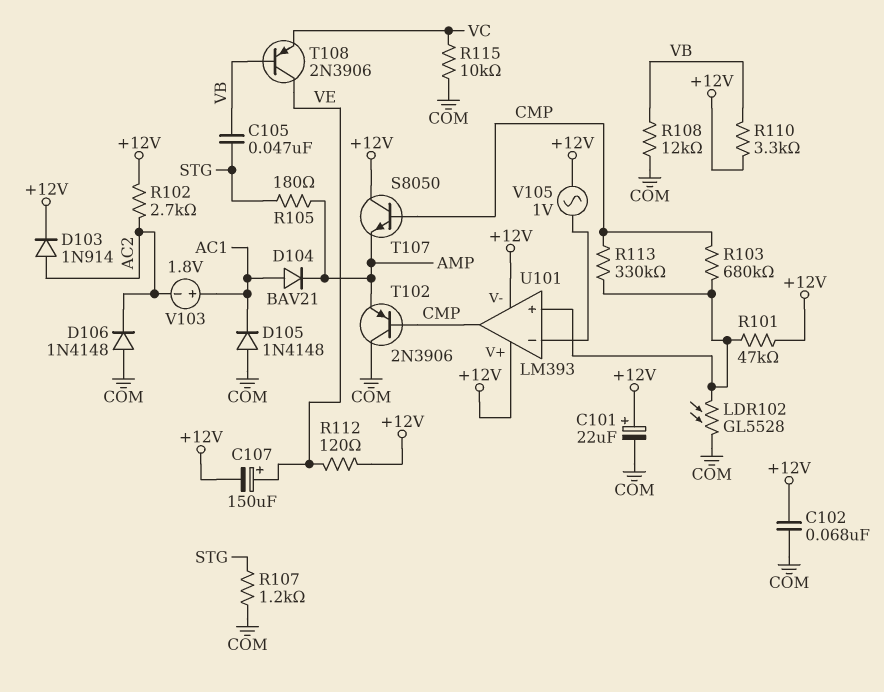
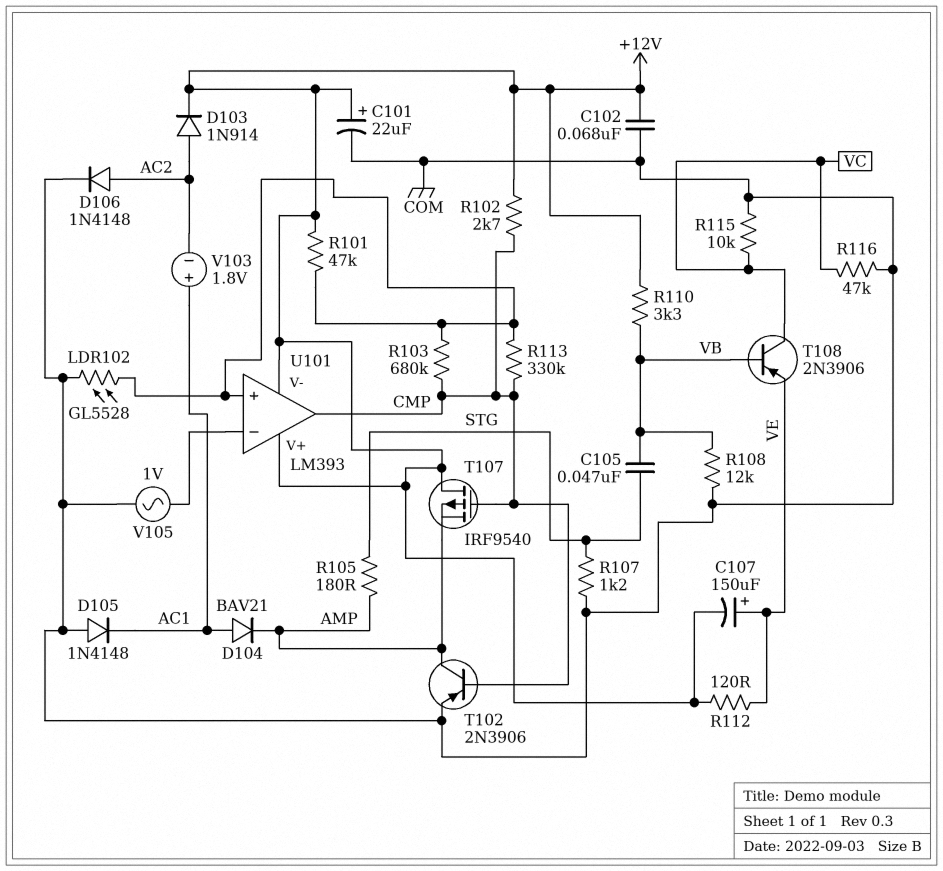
D106: diode 1N4148 (A COM, K AC2) -> diode 1N4148 (A AC2, K COM)
R102: 2.7k (+12V, AC2) -> 2.7k (+12V, CMP)
R116: none -> 47k (COM, VC)
T102: PNP 2N3906 (B CMP, C COM, E AMP) -> PNP 2N3906 (B CMP, C AMP, E COM)
T107: NPN S8050 (B CMP, C +12V, E AMP) -> PMOS IRF9540 (G CMP, D +12V, S AMP)
T108: PNP 2N3906 (B VB, C VE, E VC) -> PNP 2N3906 (B VB, C VC, E VE)
V105: AC 1V (+12V, U101/in-) -> AC 1V (COM, U101/in-)

